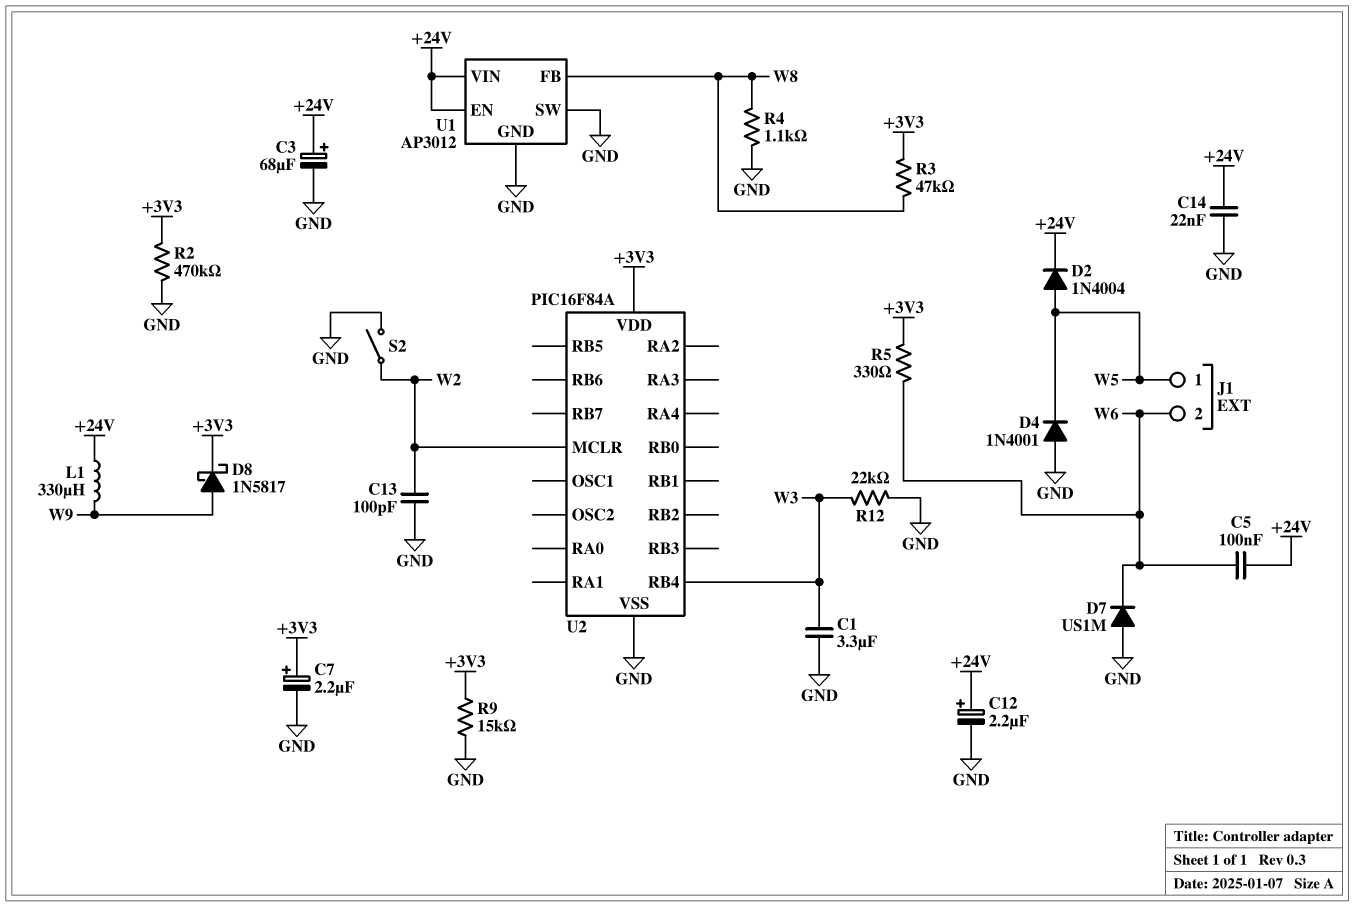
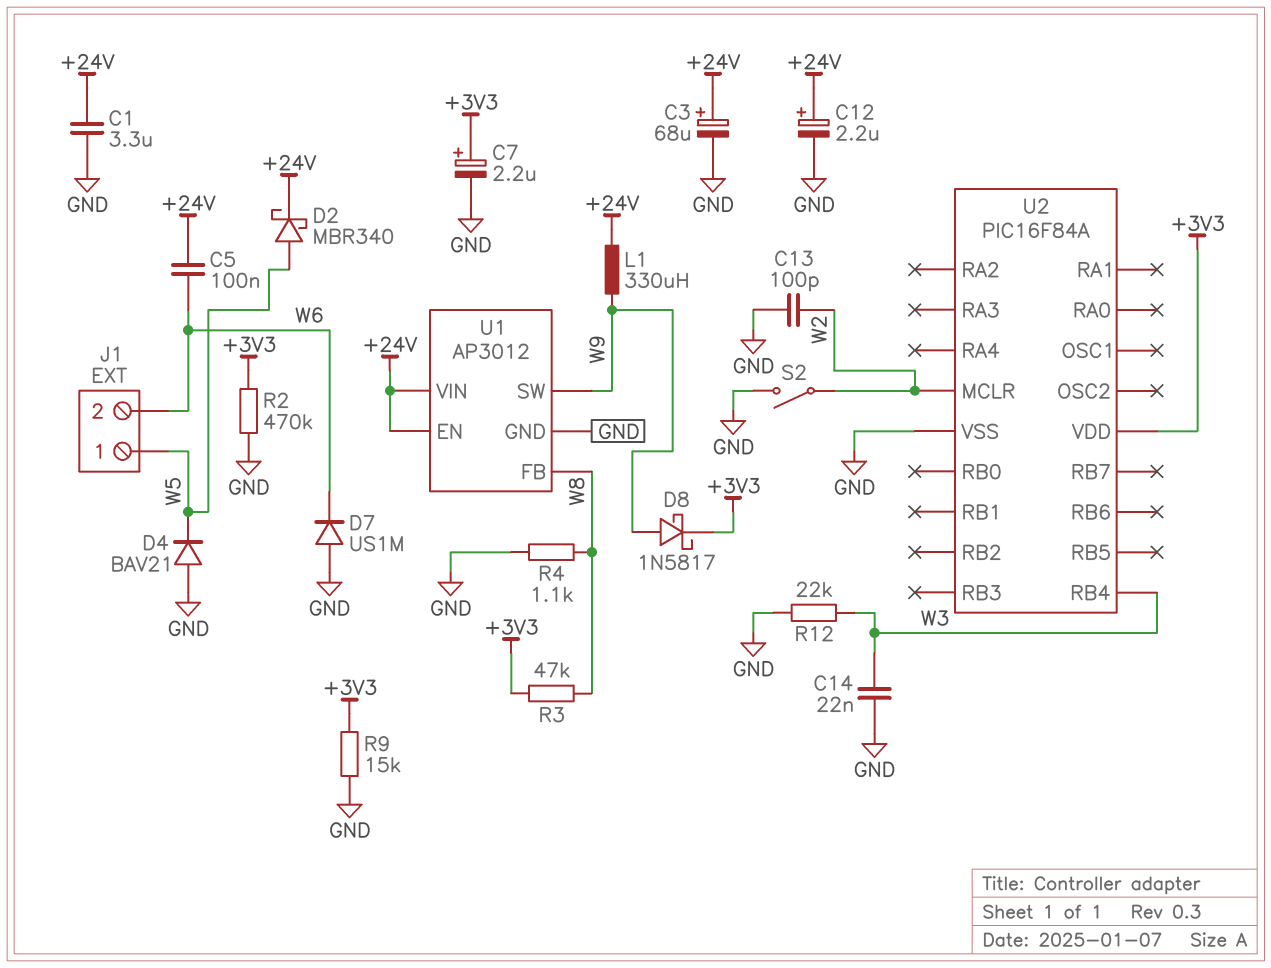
C1: 3.3uF (GND, W3) -> 3.3uF (+24V, GND)
C14: 22nF (+24V, GND) -> 22nF (GND, W3)
D2: diode 1N4004 (A W5, K +24V) -> schottky MBR340 (A W5, K +24V)
D4: diode 1N4001 (A GND, K W5) -> diode BAV21 (A GND, K W5)
R5: 330 (+3V3, W6) -> none
U1 pin SW: GND -> W9

